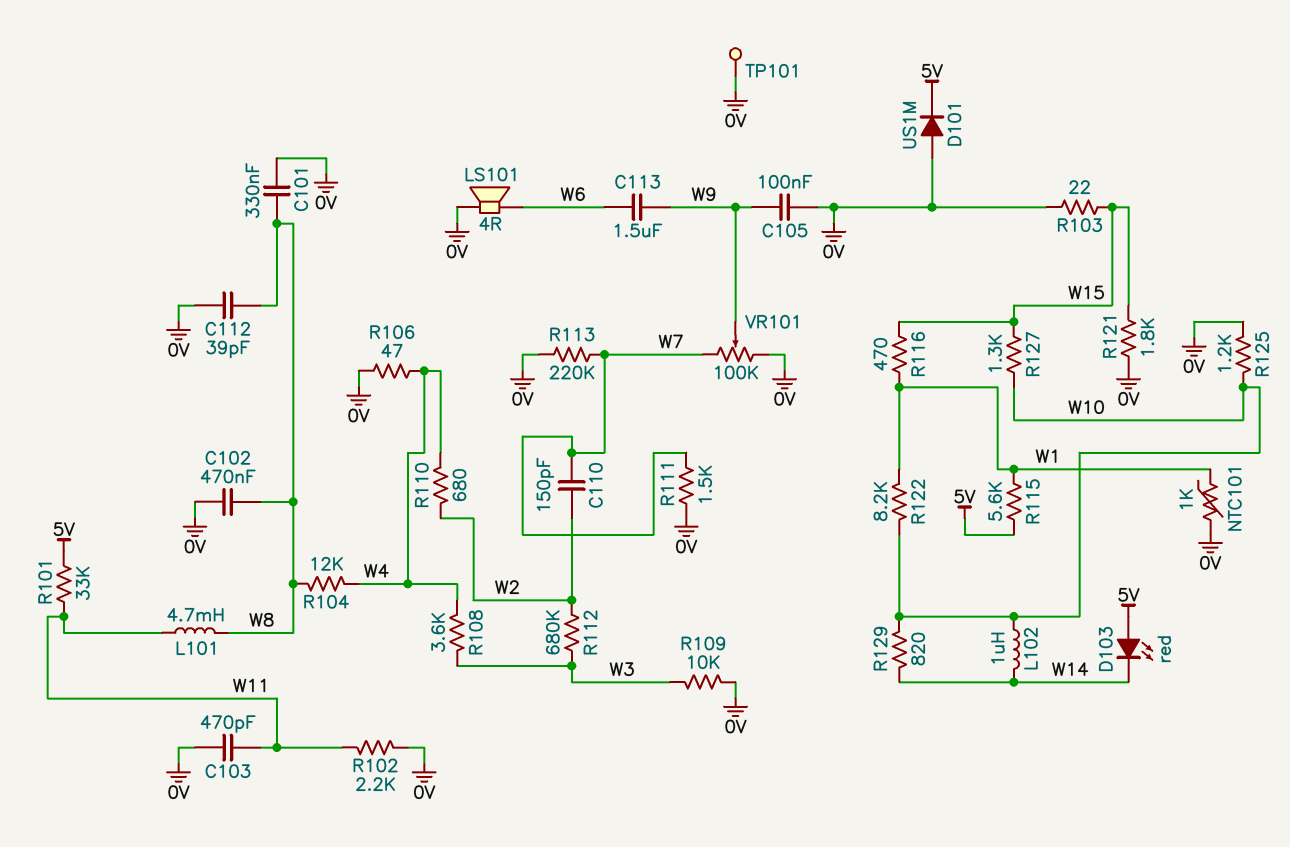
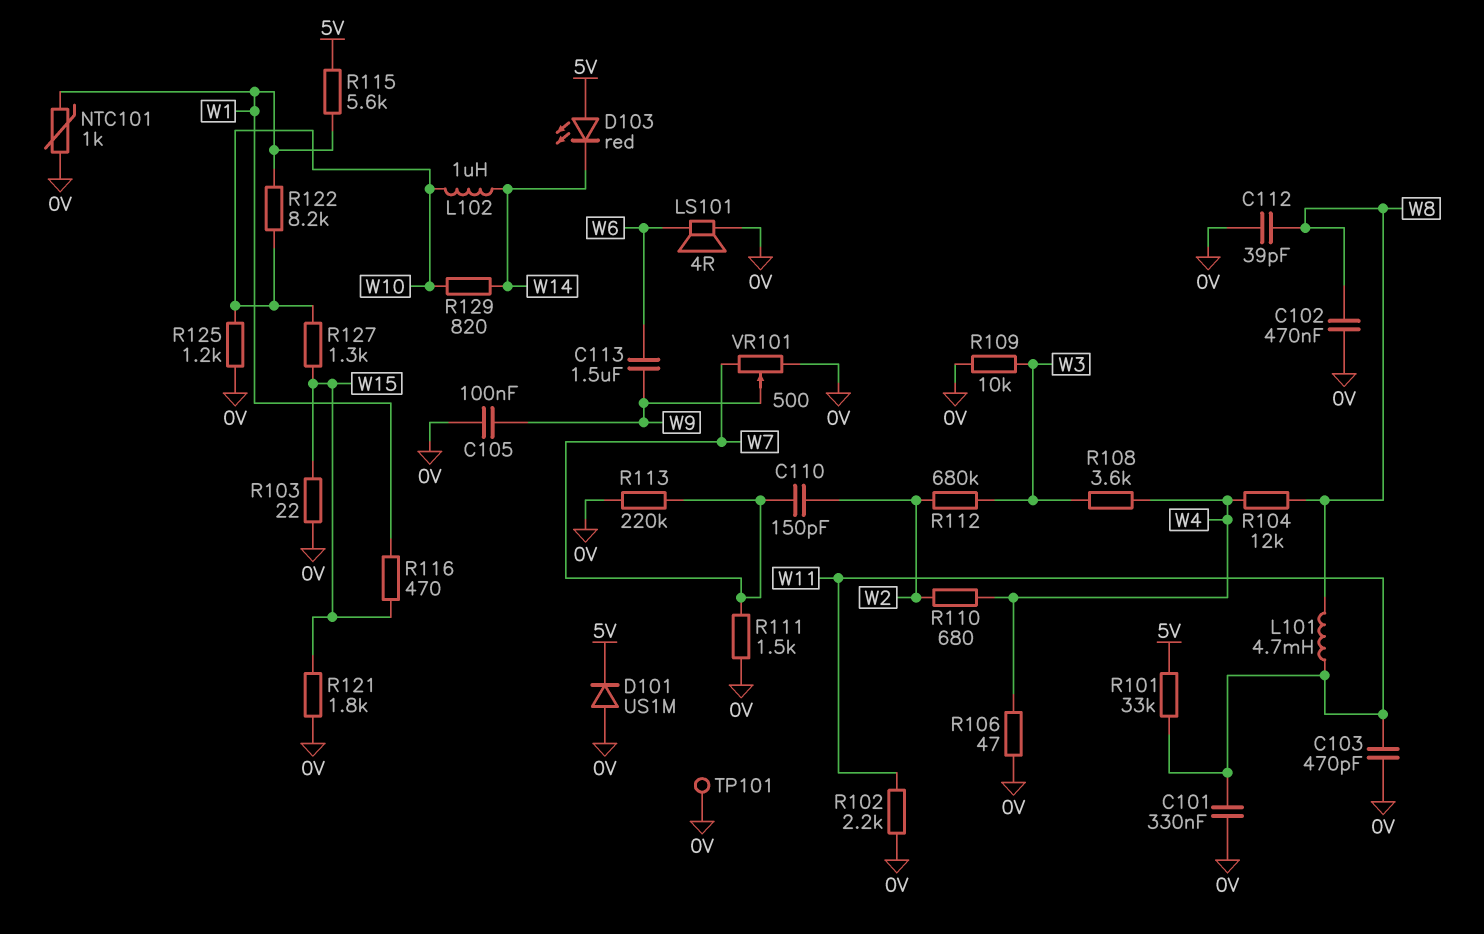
C101: 330nF (0V, W8) -> 330nF (0V, W11)
VR101: 100k (0V, W7, wiper W9) -> 500 (0V, W7, wiper W9)

